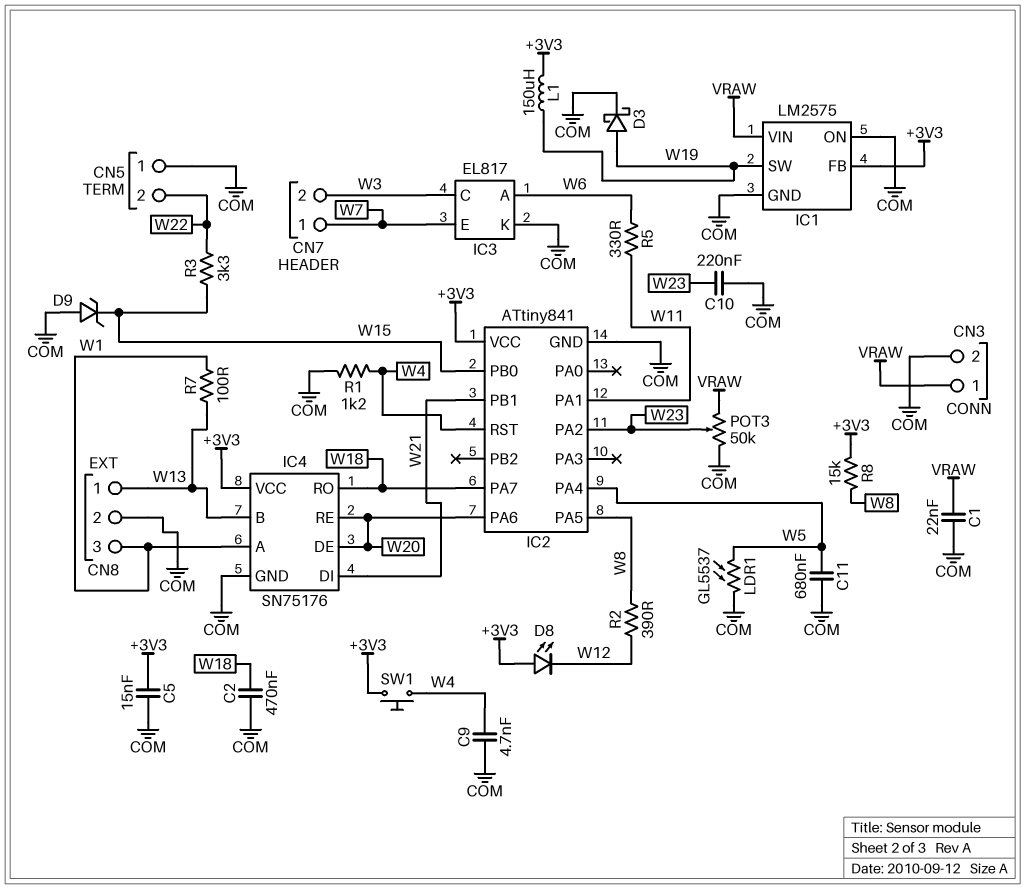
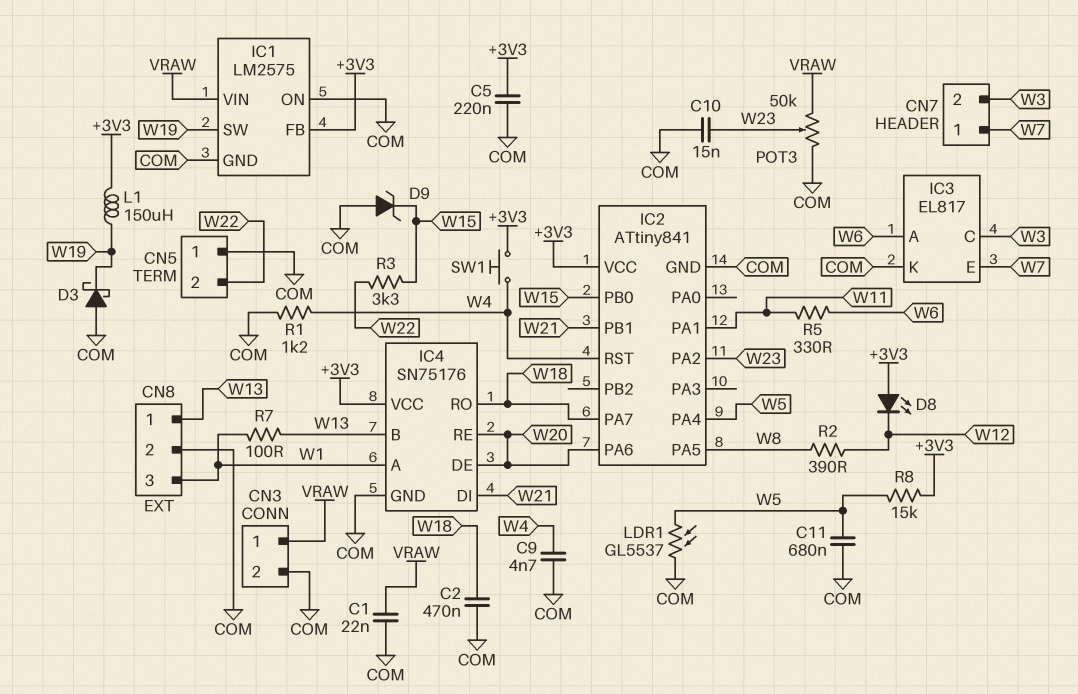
C5: 15nF (+3V3, COM) -> 220nF (+3V3, COM)
C10: 220nF (COM, W23) -> 15nF (COM, W23)
D3: schottky (A W19, K COM) -> schottky (A COM, K W19)
R8: 15k (+3V3, W8) -> 15k (+3V3, W5)

